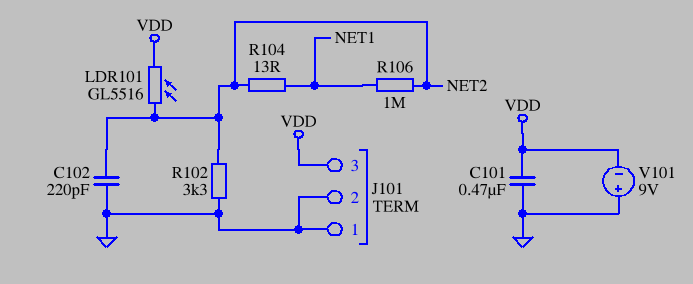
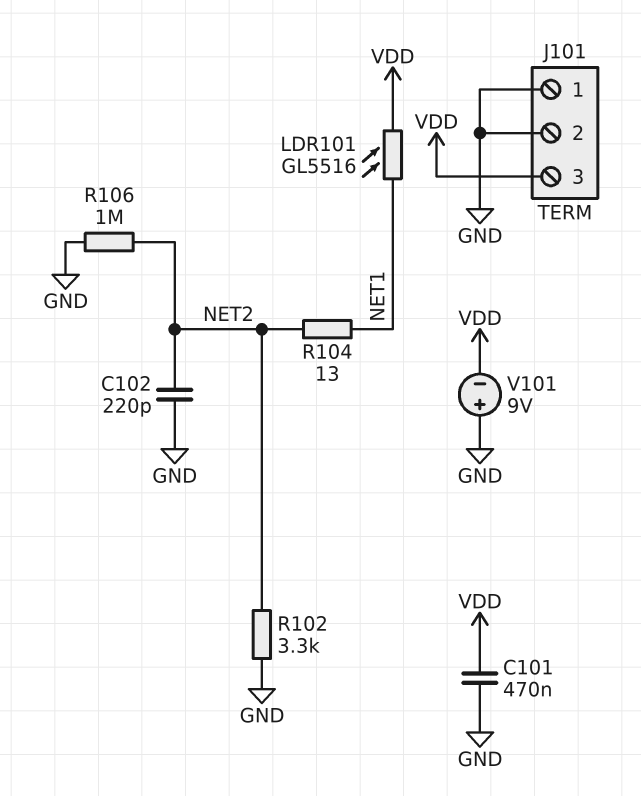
LDR101: GL5516 (NET2, VDD) -> GL5516 (NET1, VDD)
R106: 1M (NET1, NET2) -> 1M (GND, NET2)

